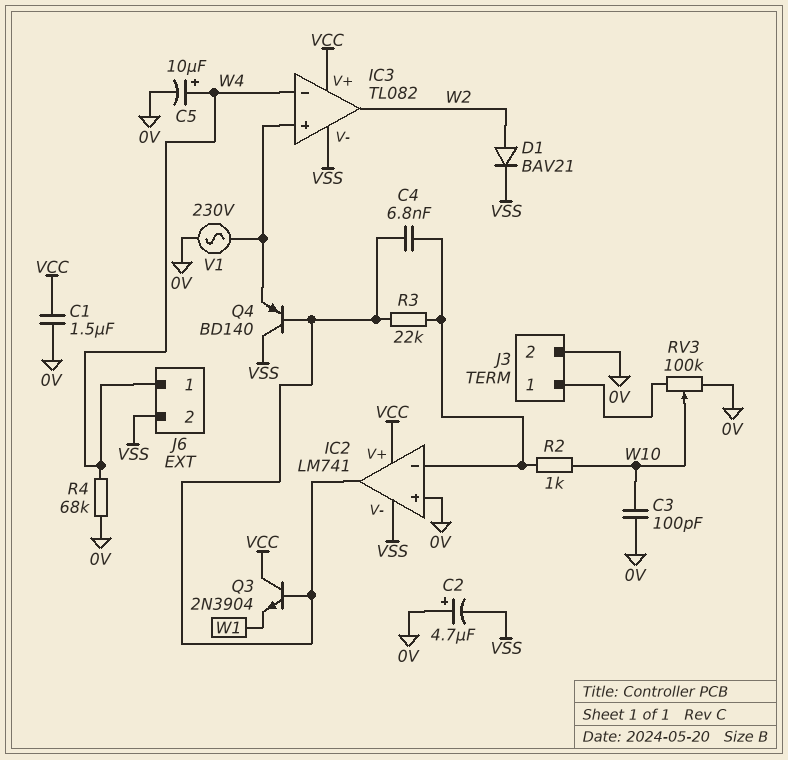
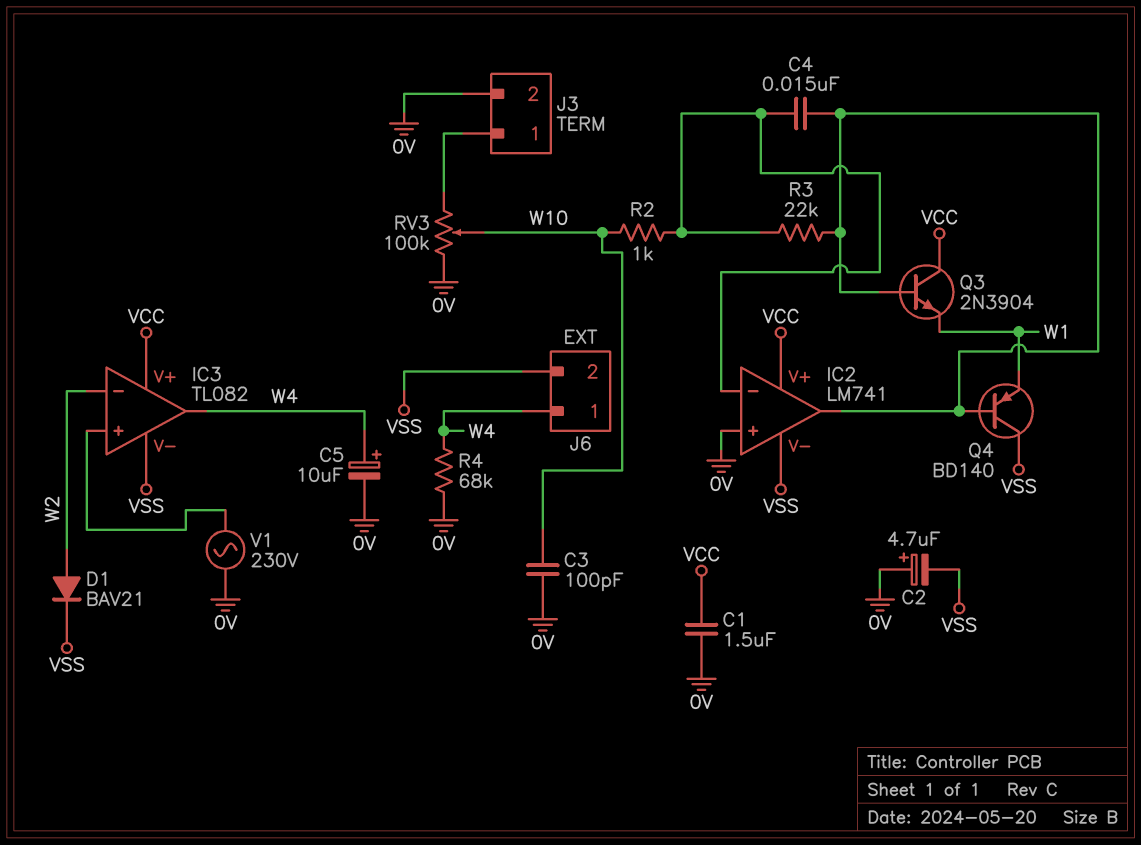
C4: 6.8nF (IC2/in-, IC2/out) -> 15nF (IC2/in-, IC2/out)
IC3 pin in-: W4 -> W2
IC3 pin out: W2 -> W4
Q4: PNP BD140 (B IC2/out, C VSS, E IC3/in+) -> PNP BD140 (B IC2/out, C VSS, E W1)

